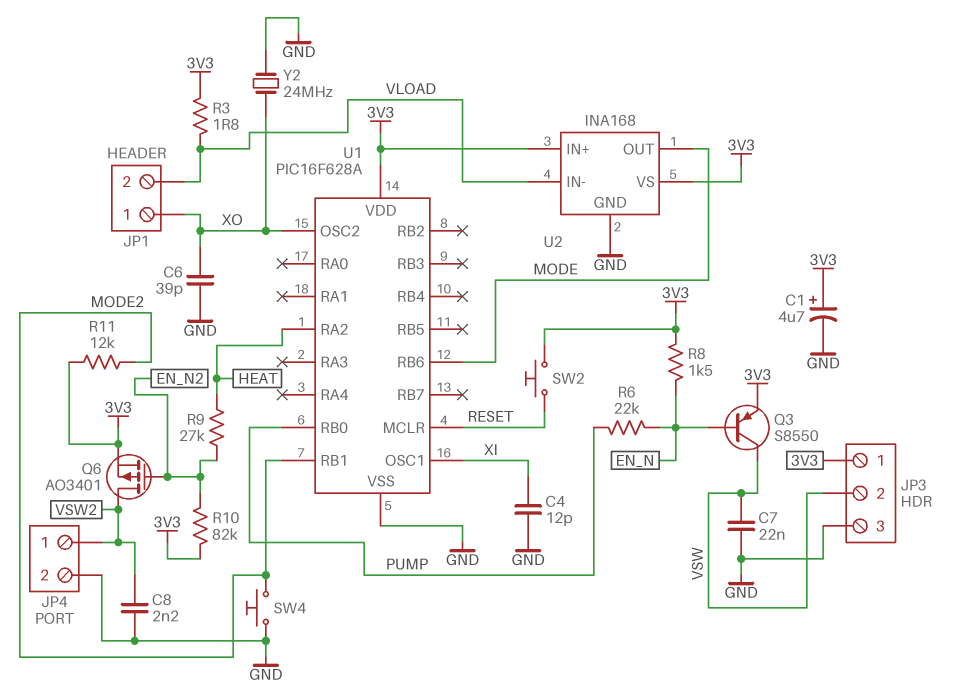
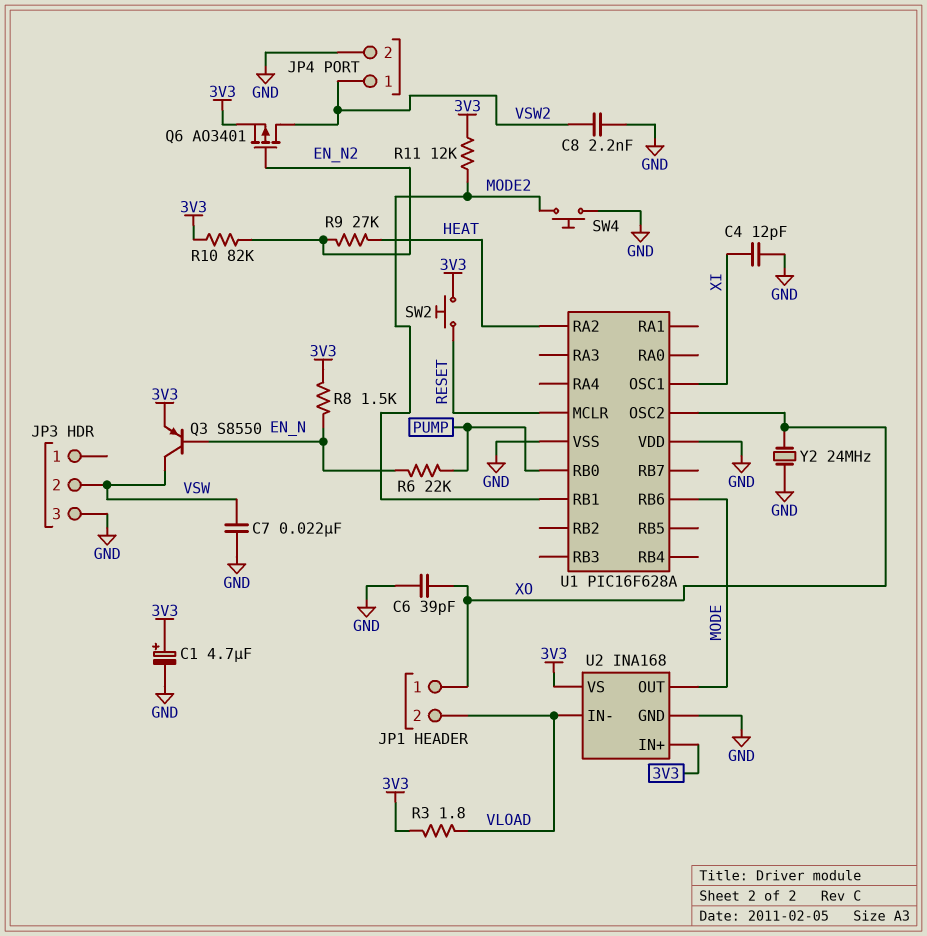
JP3 pin 1: 3V3 -> none
U1 pin VDD: 3V3 -> GND

